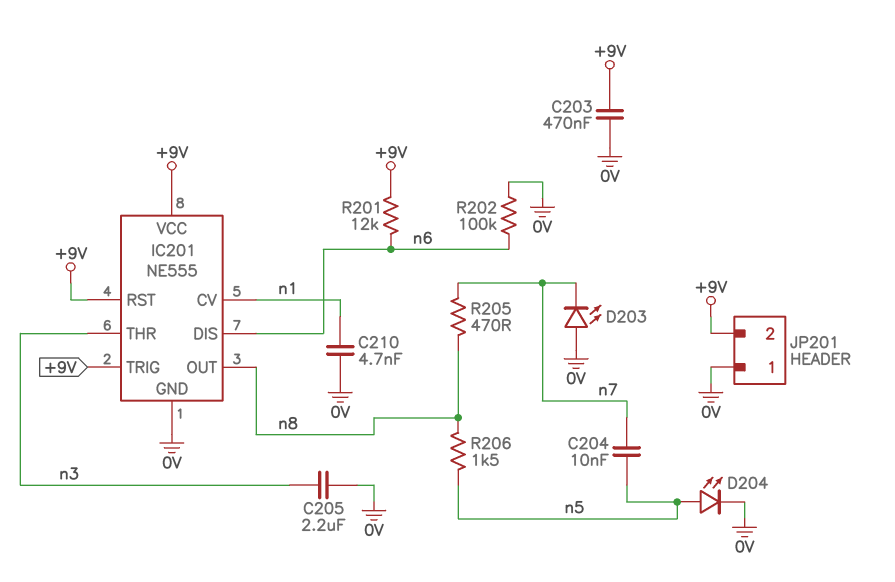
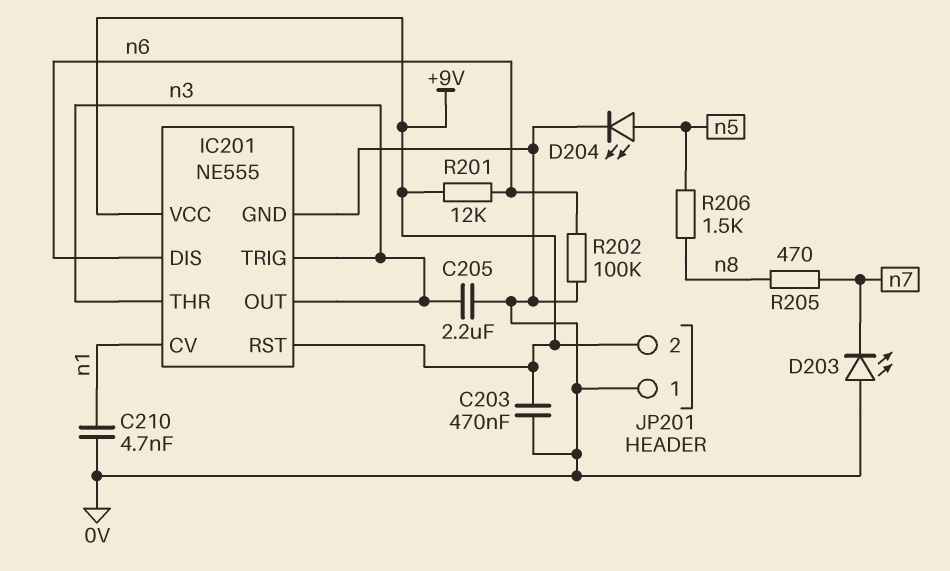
C204: 10nF (n5, n7) -> none
IC201 pin OUT: n8 -> n3
IC201 pin TRIG: +9V -> n3

